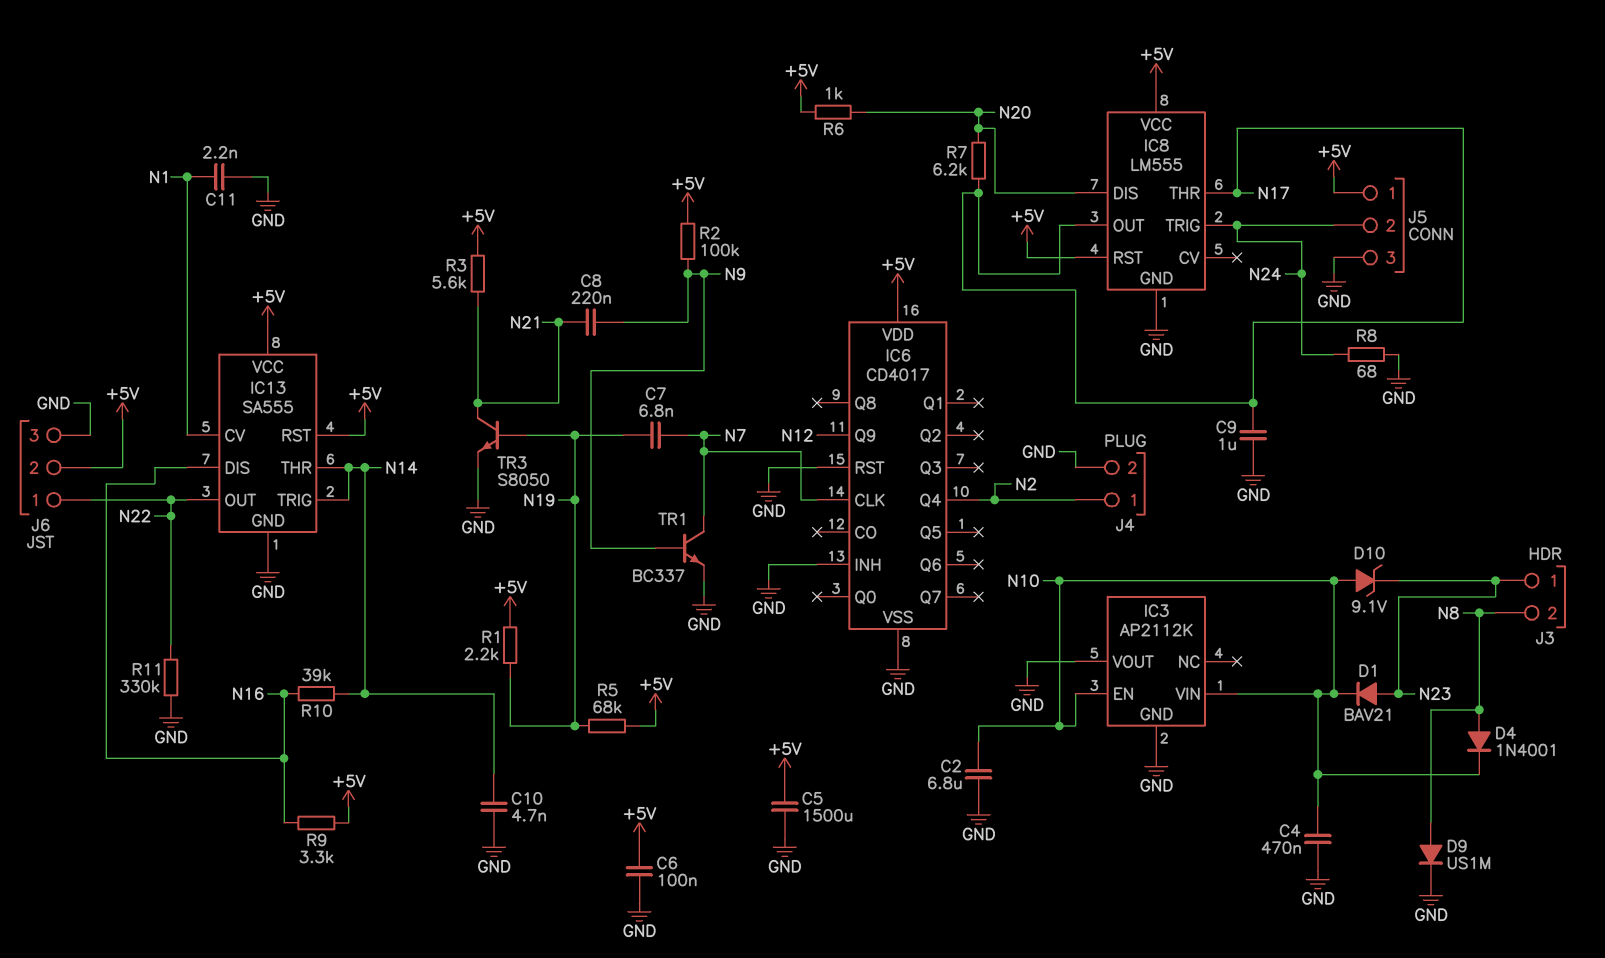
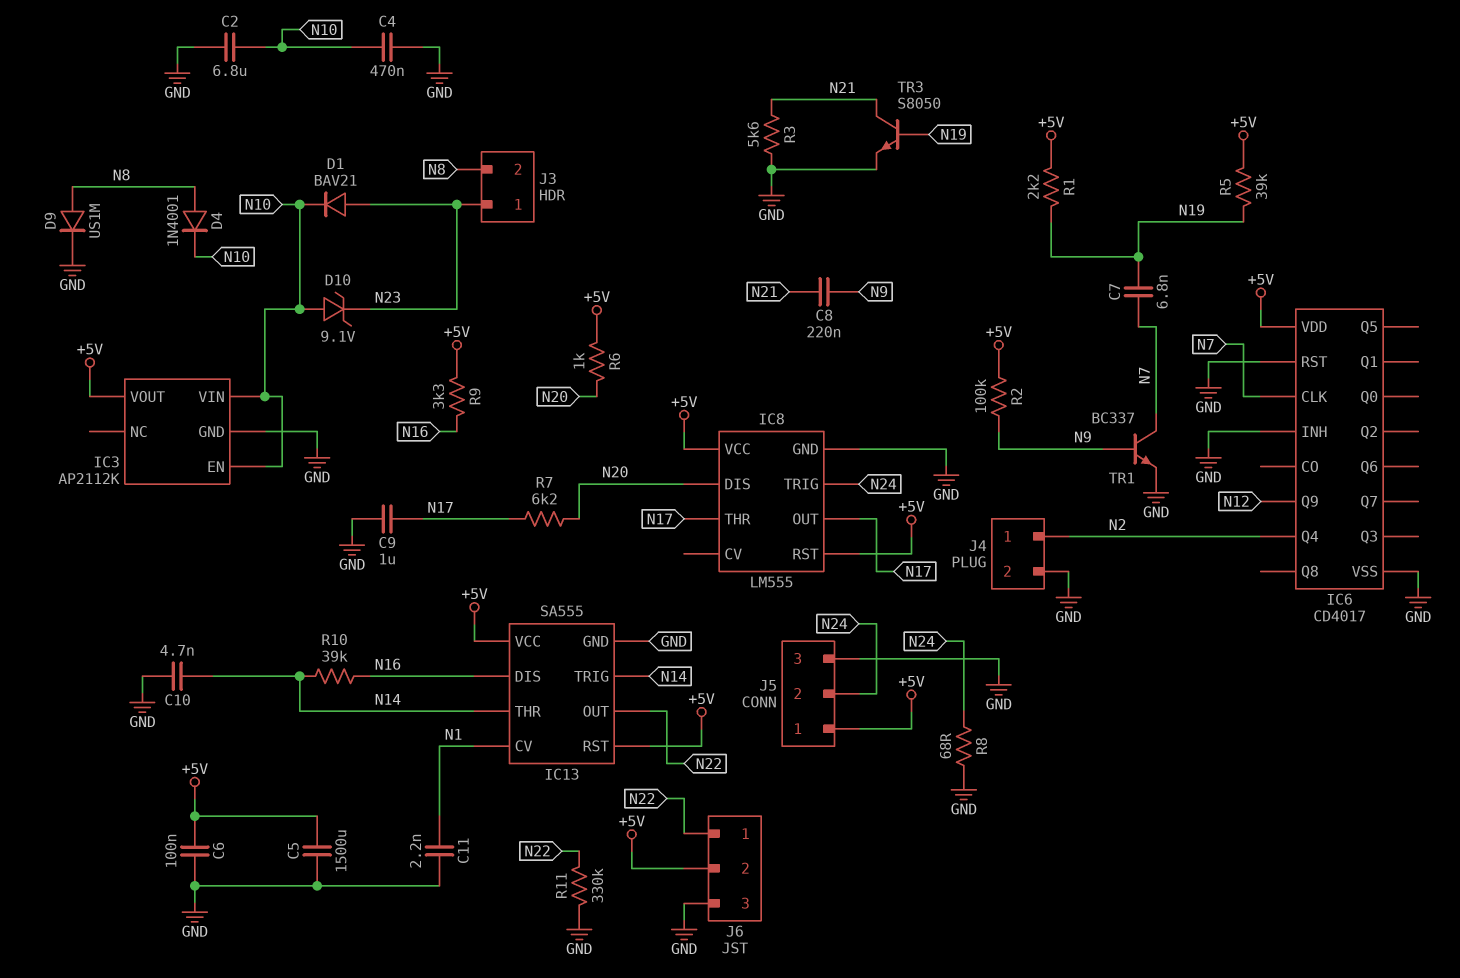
IC3 pin VOUT: GND -> +5V
R3: 5.6k (+5V, N21) -> 5.6k (GND, N21)
R5: 68k (+5V, N19) -> 39k (+5V, N19)

